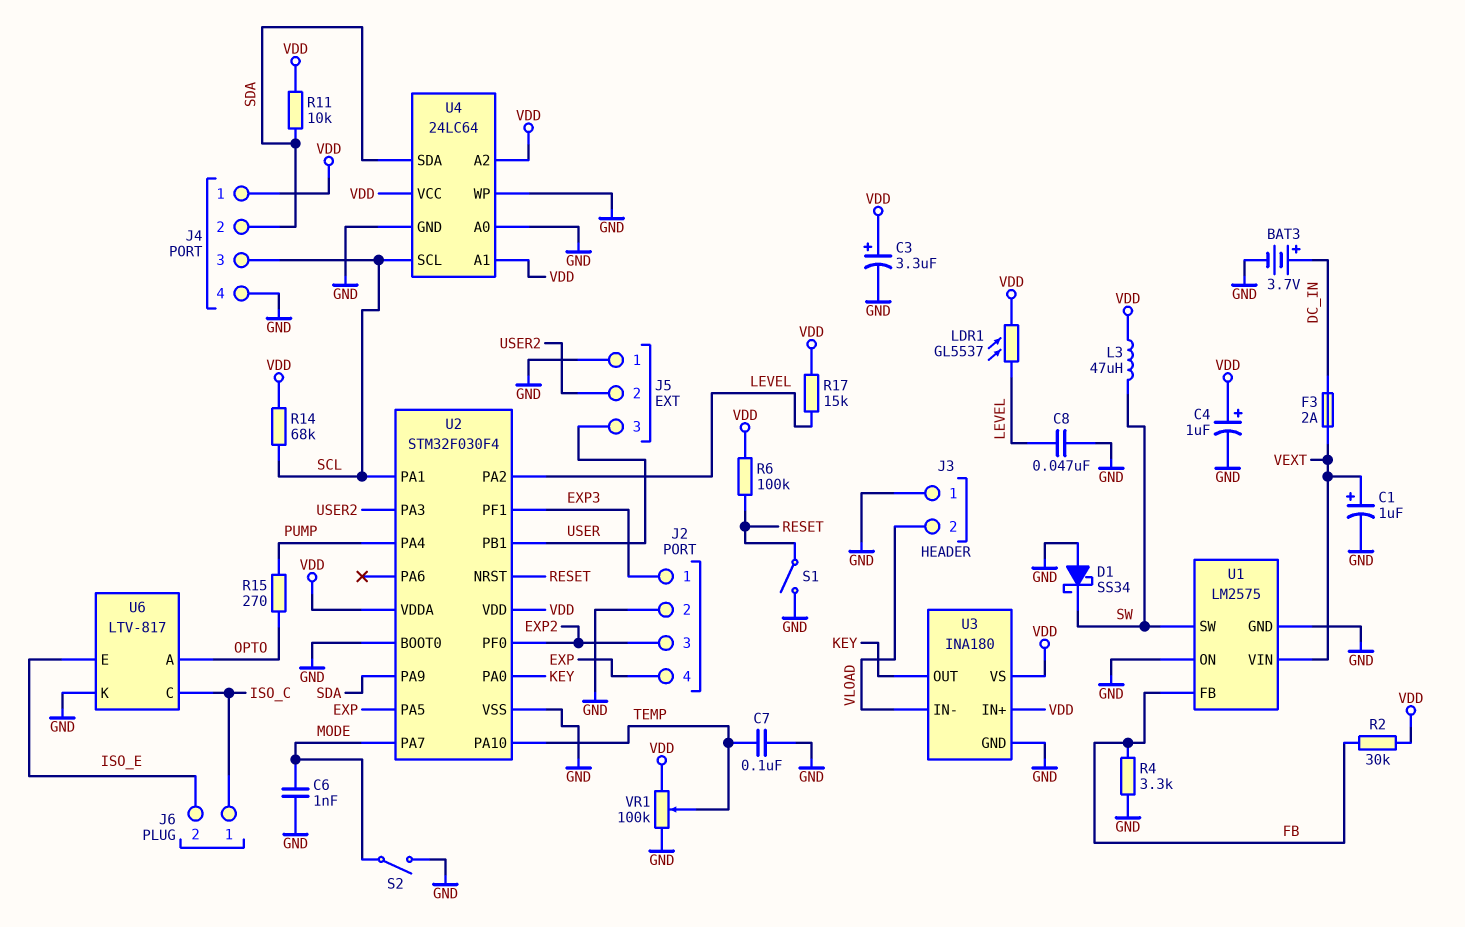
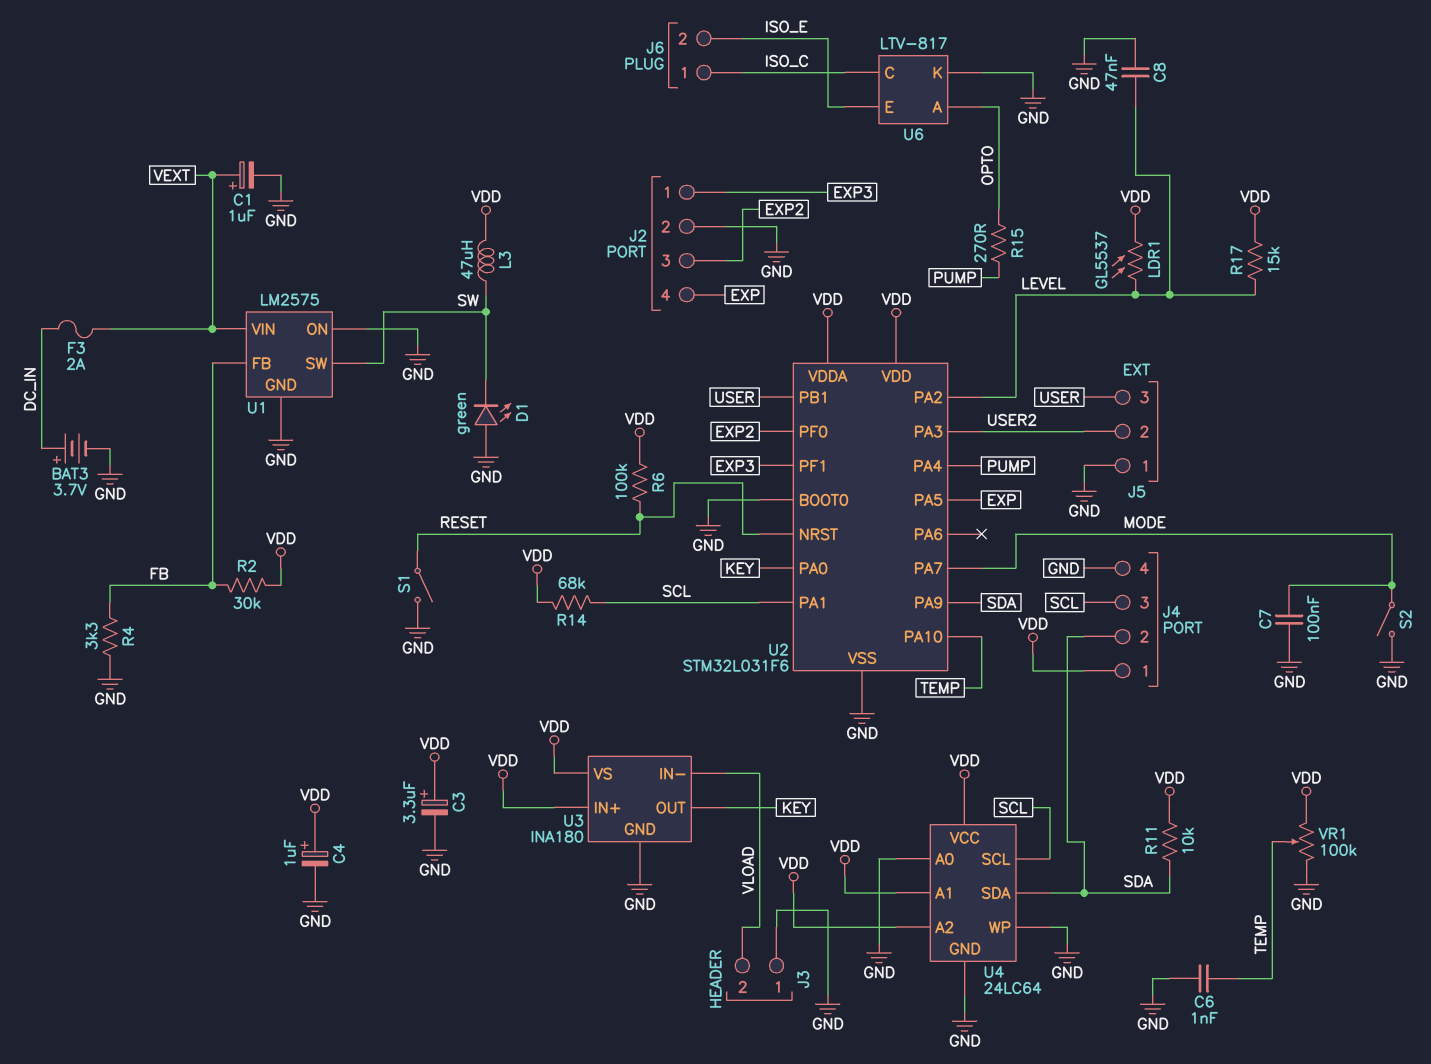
C6: 1nF (GND, MODE) -> 1nF (GND, TEMP)
C7: 100nF (GND, TEMP) -> 100nF (GND, MODE)
D1: schottky SS34 (A GND, K SW) -> LED green (A GND, K SW)
U2: STM32F030F4 -> STM32L031F6

